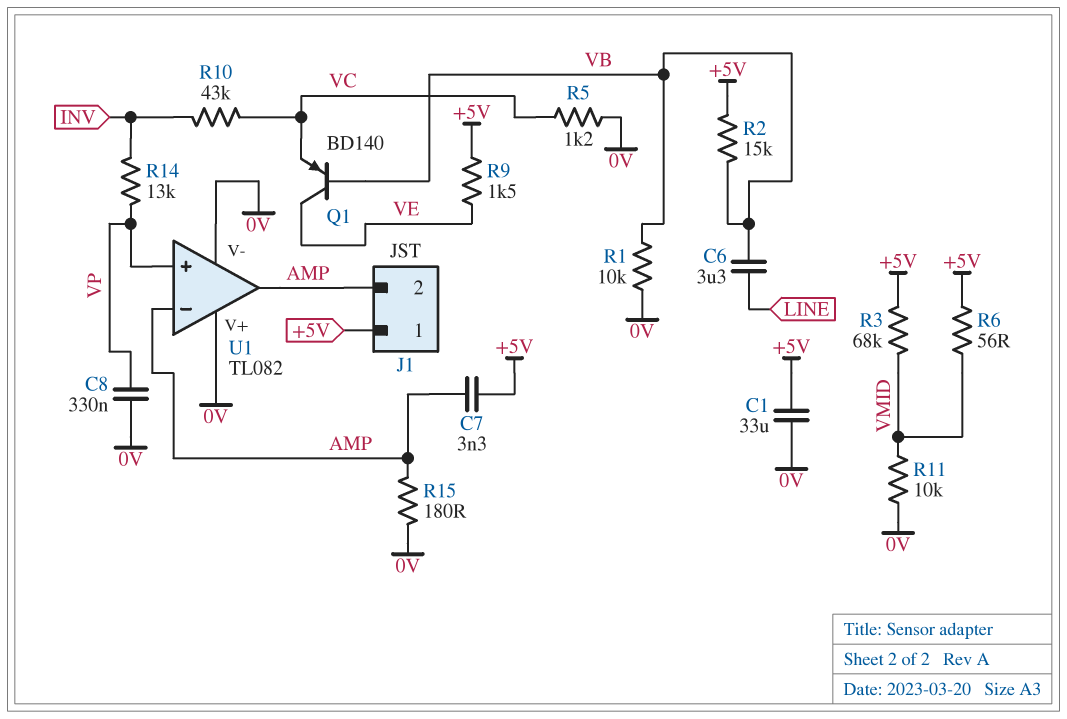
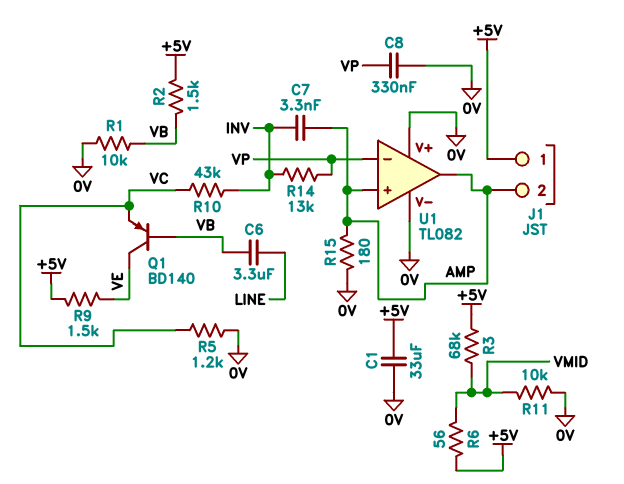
C7: 3.3nF (+5V, AMP) -> 3.3nF (AMP, INV)
R2: 15k (+5V, VB) -> 1.5k (+5V, VB)
U1 pin in+: VP -> AMP
U1 pin in-: AMP -> VP

